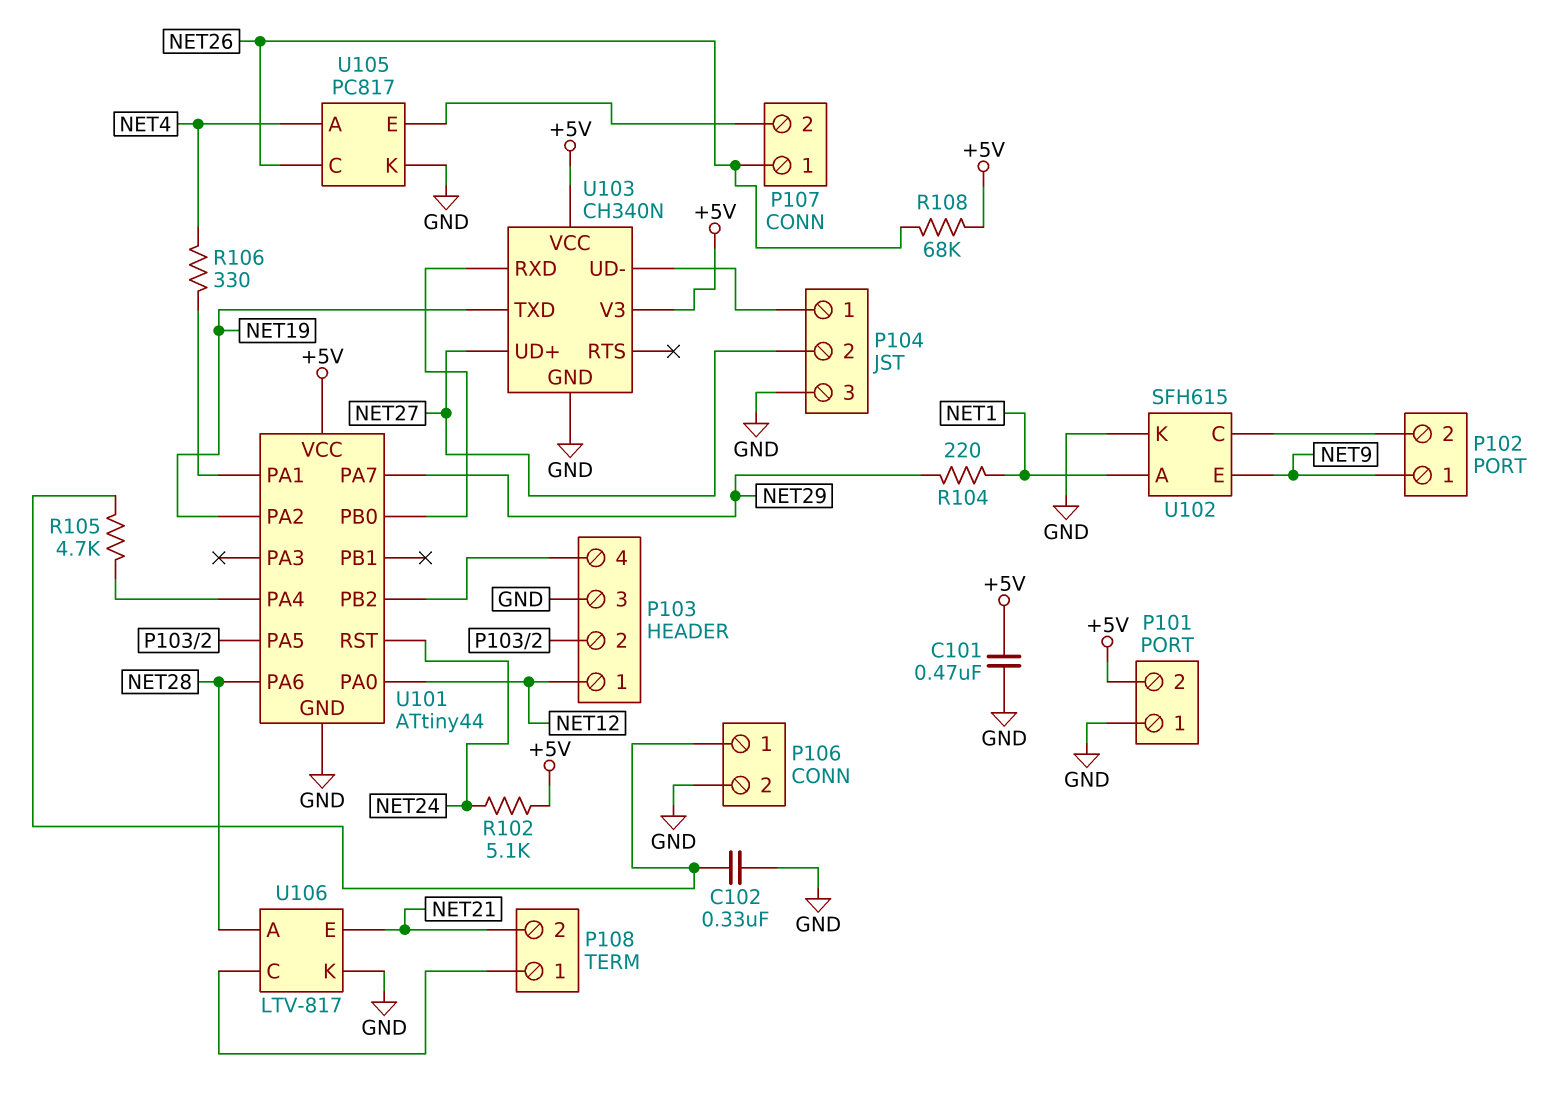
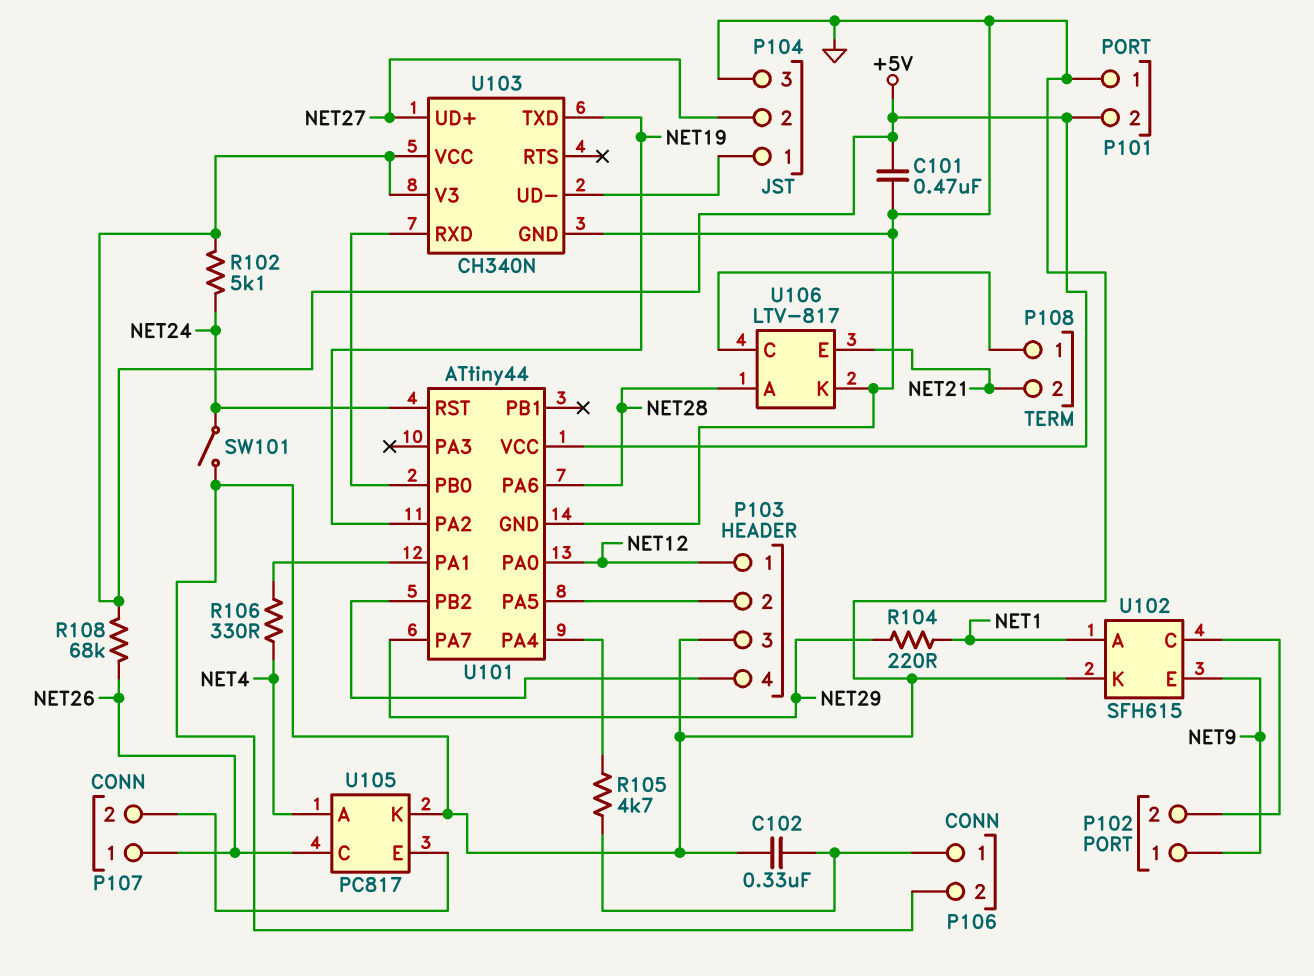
SW101: none -> switch (GND, NET24)

